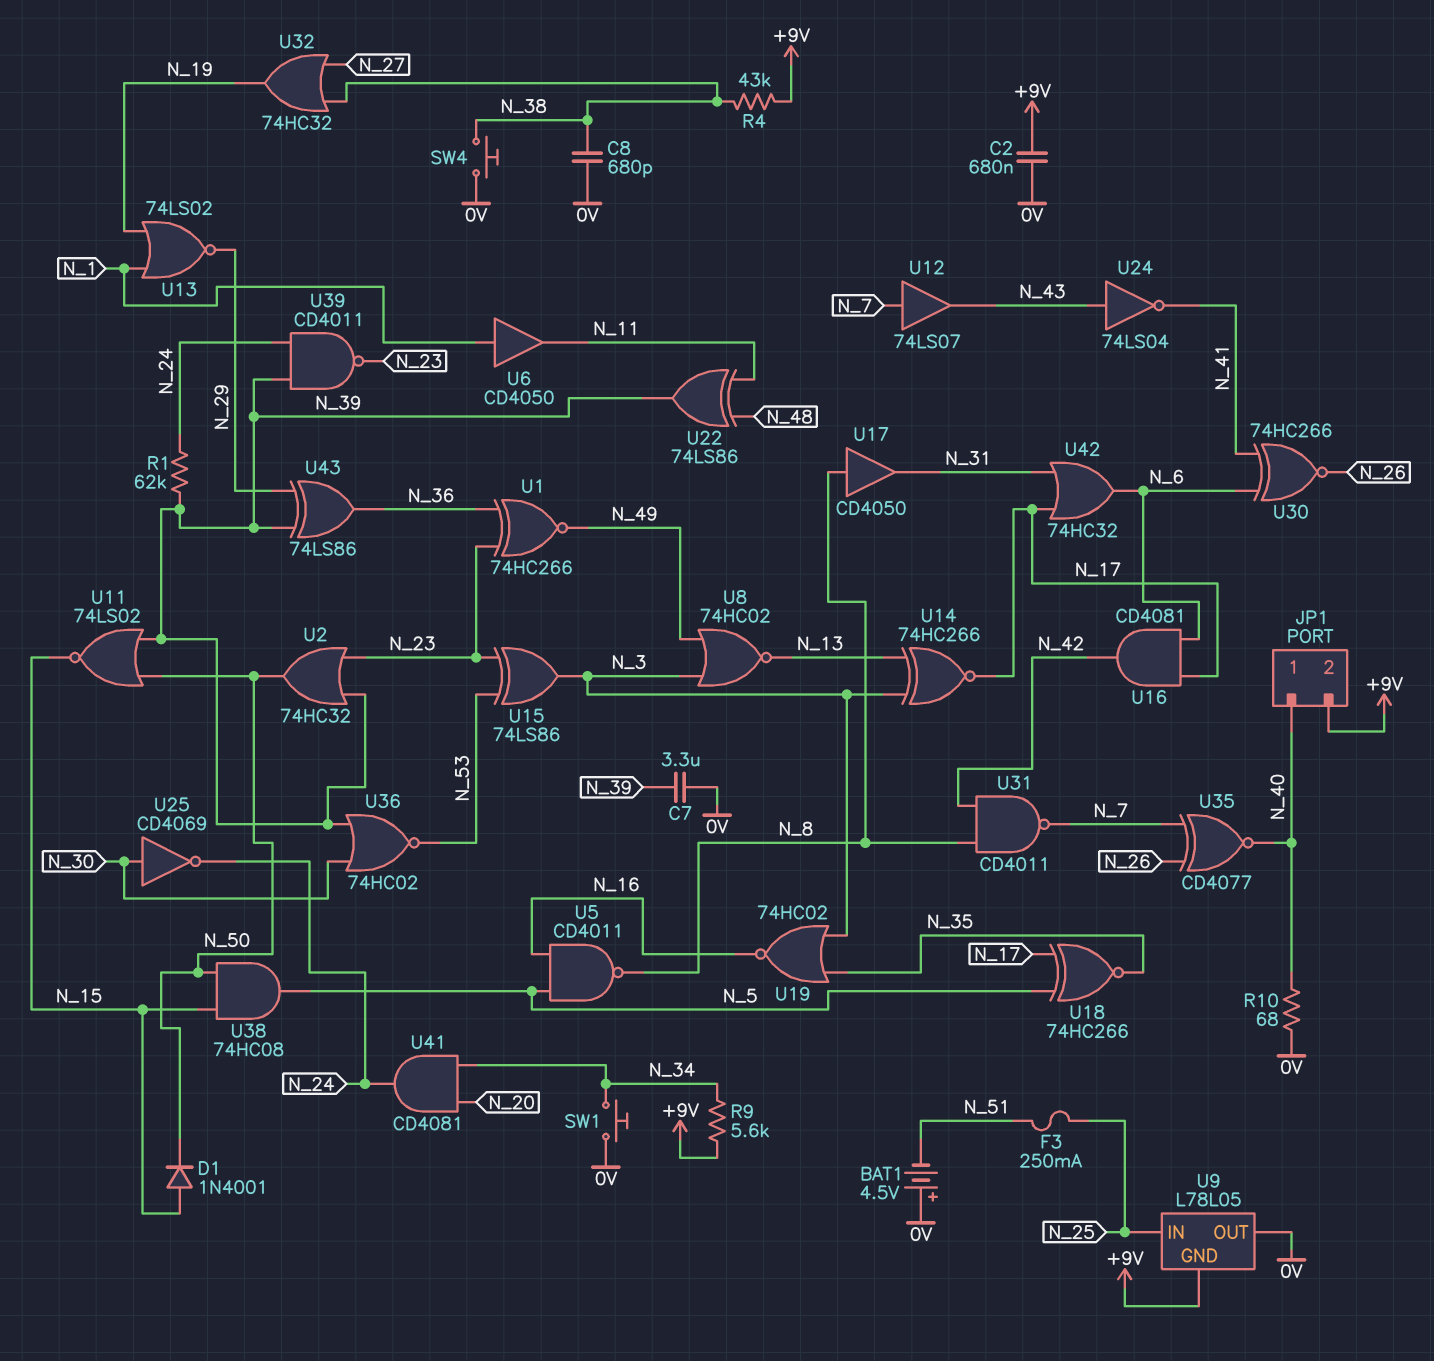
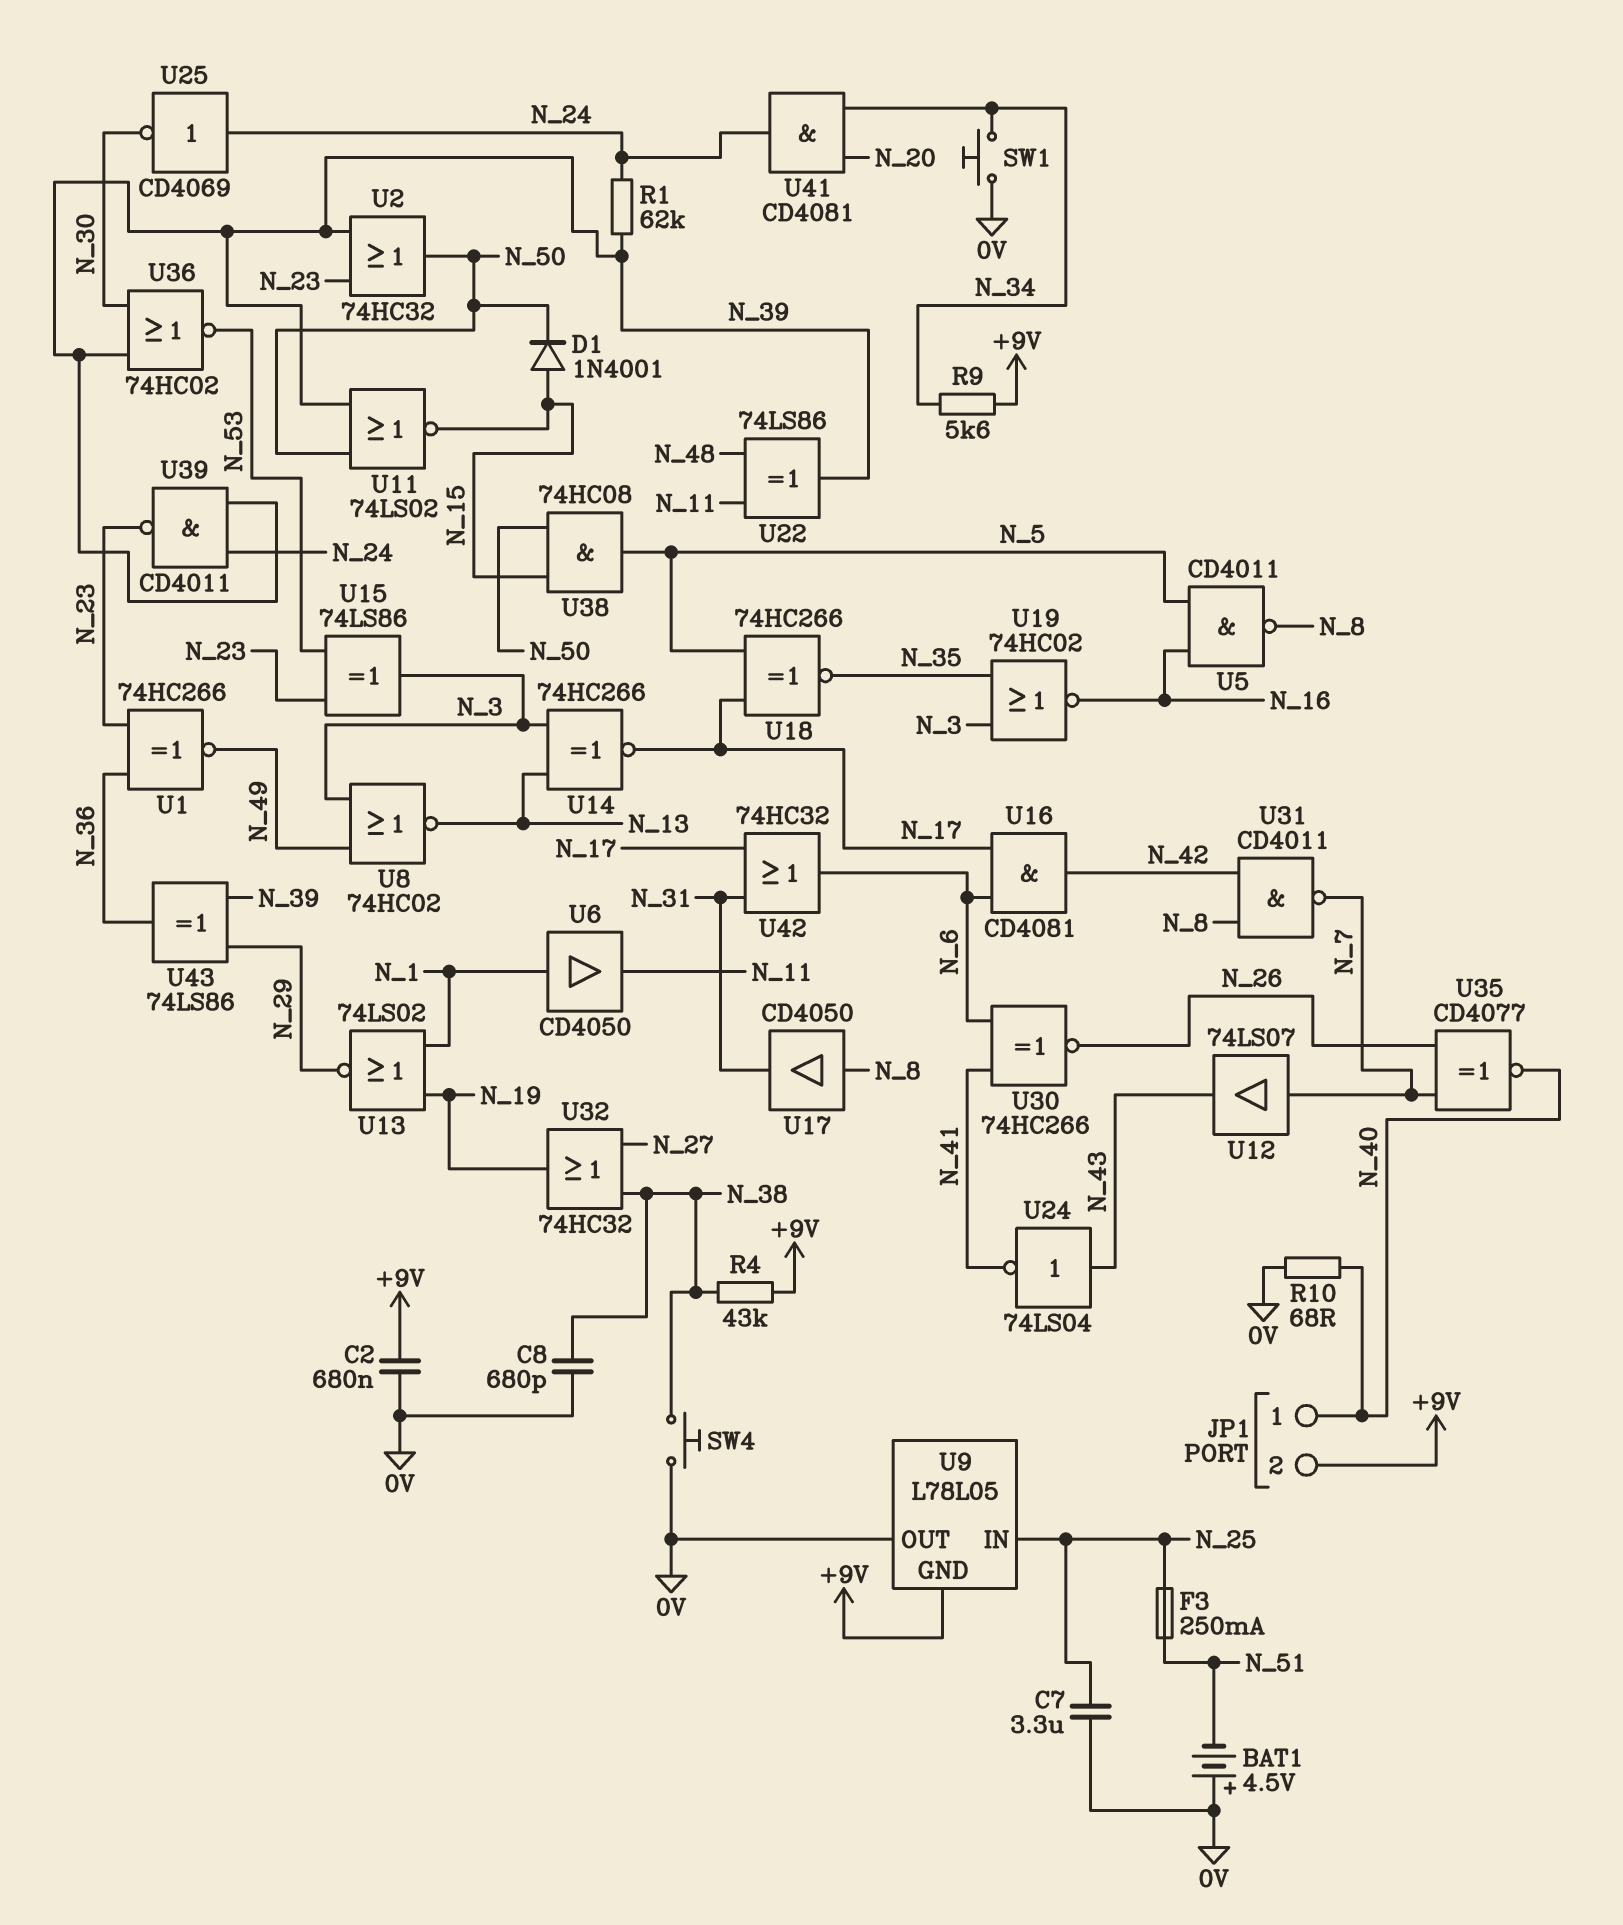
C7: 3.3uF (0V, N_39) -> 3.3uF (0V, N_25)
U25: NOT CD4069 (in N_30, out N_24) -> NOT CD4069 (in N_24, out N_30)

